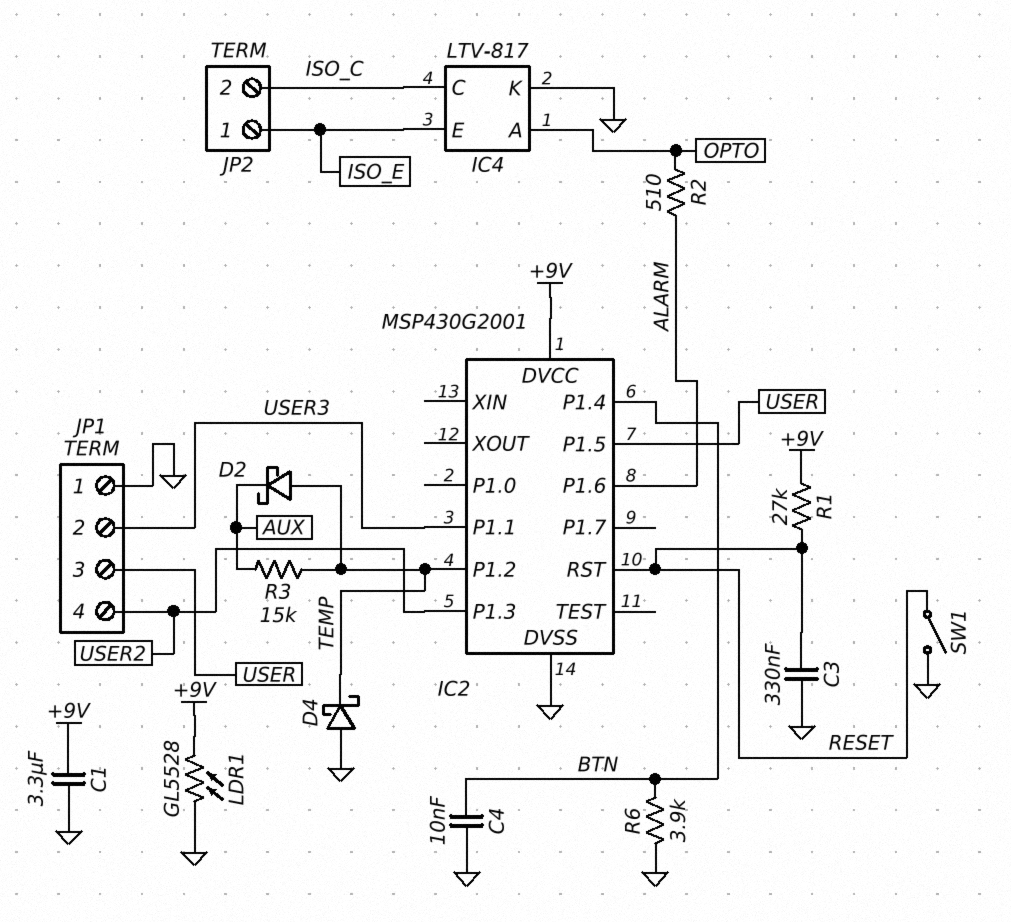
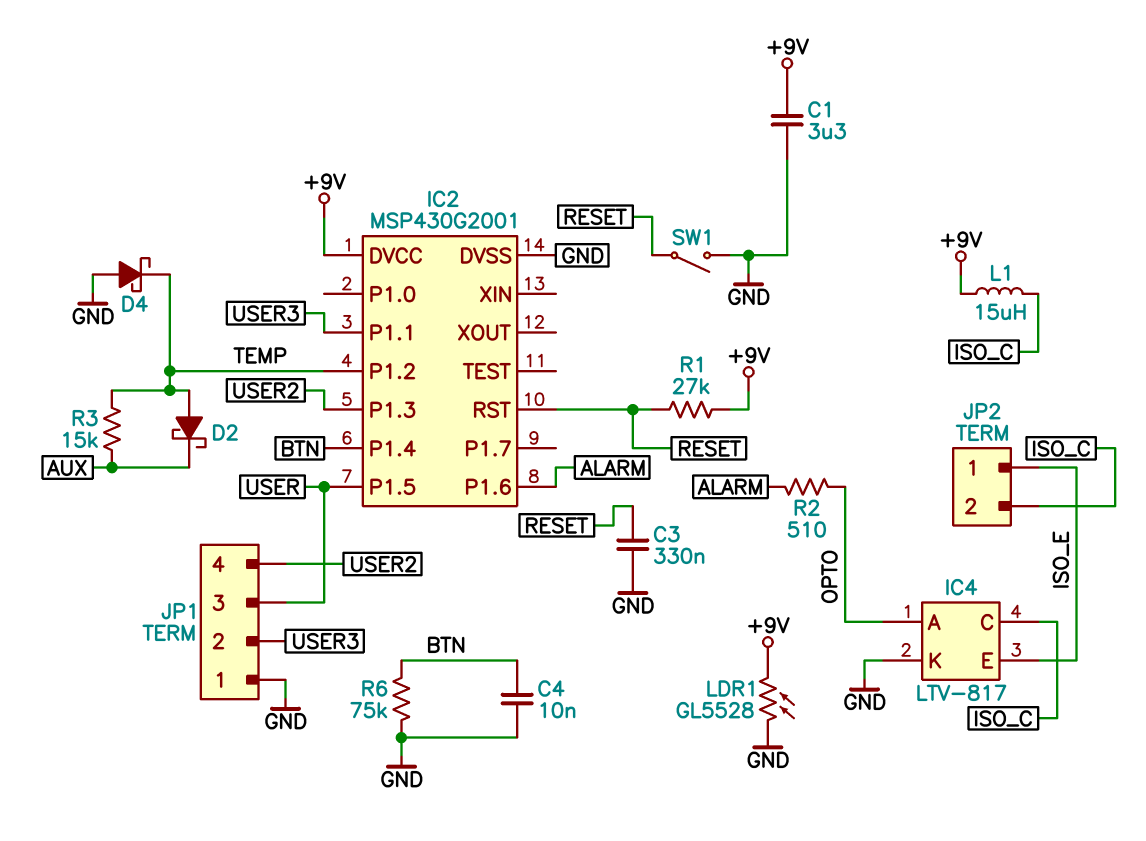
L1: none -> 15uH (+9V, ISO_C)
R6: 3.9k (BTN, GND) -> 75k (BTN, GND)

